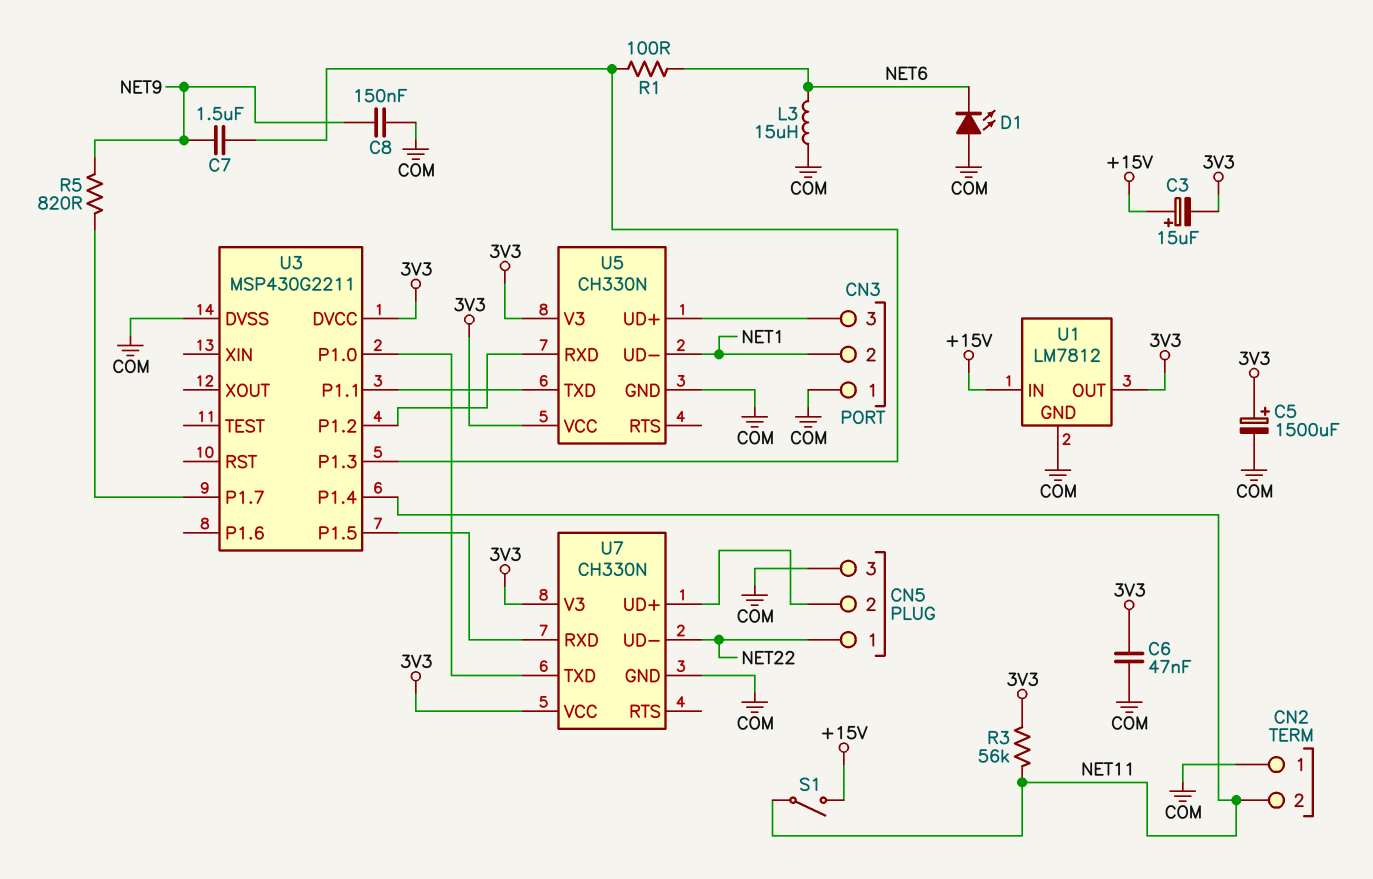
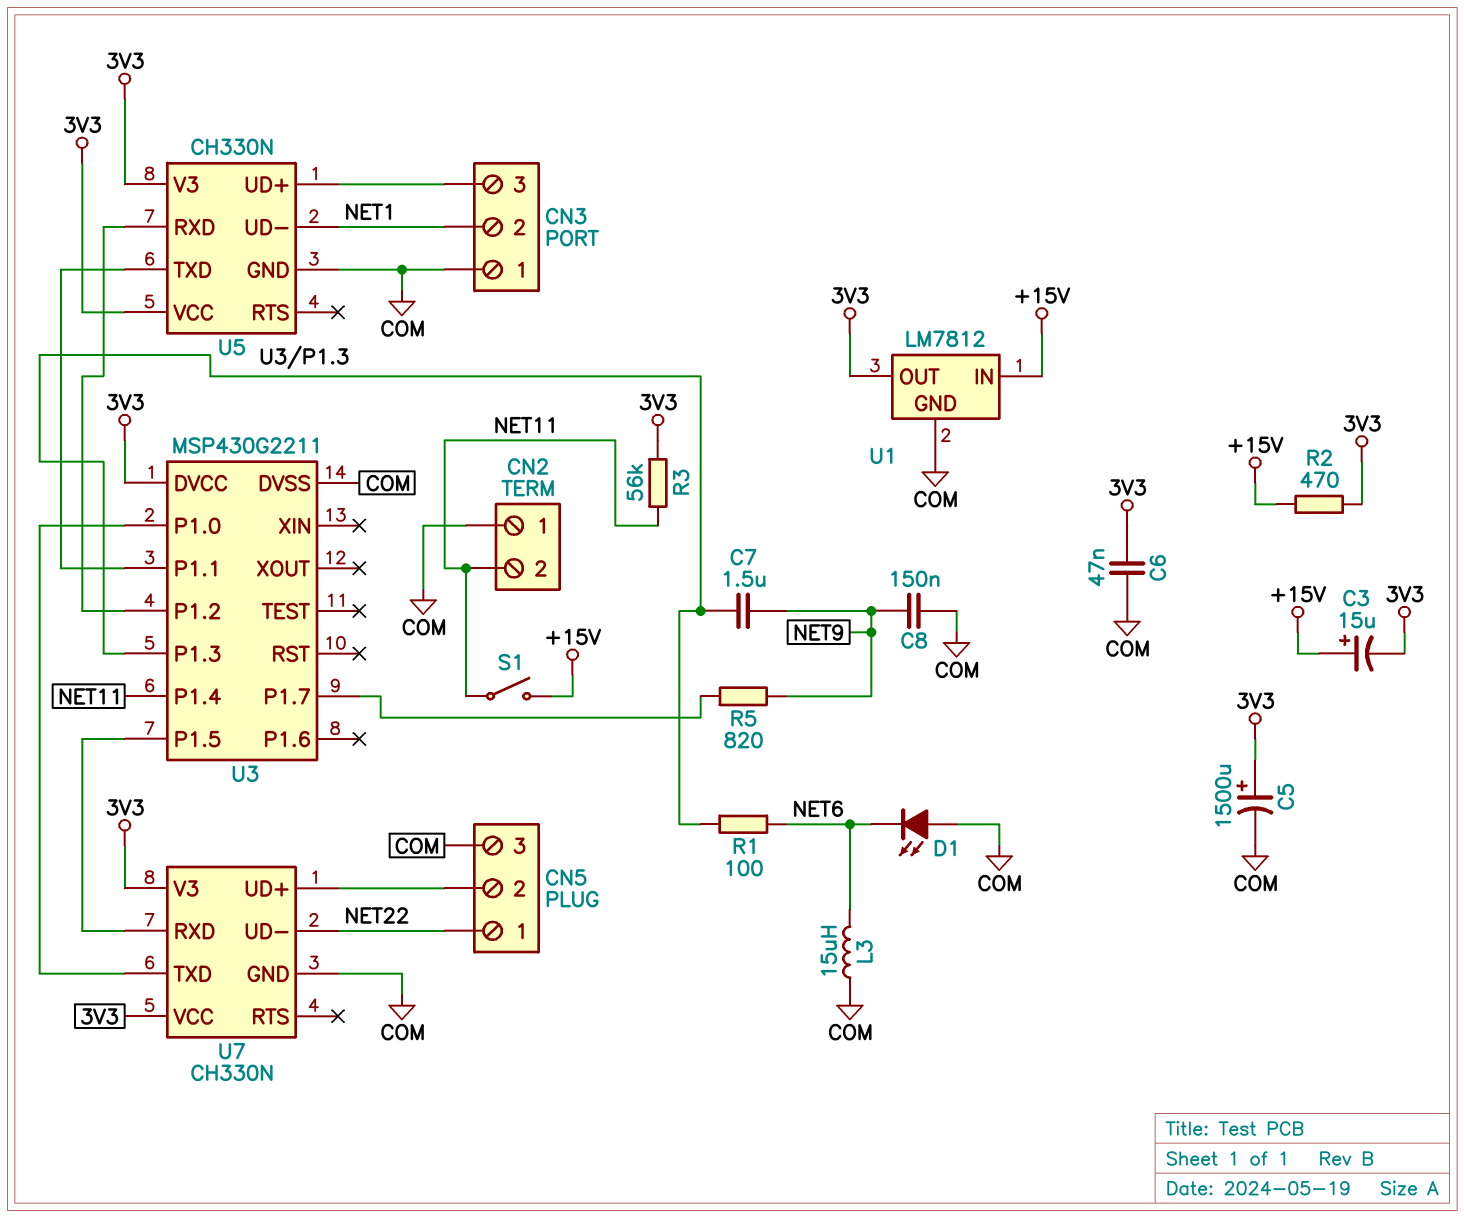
R2: none -> 470 (+15V, 3V3)

